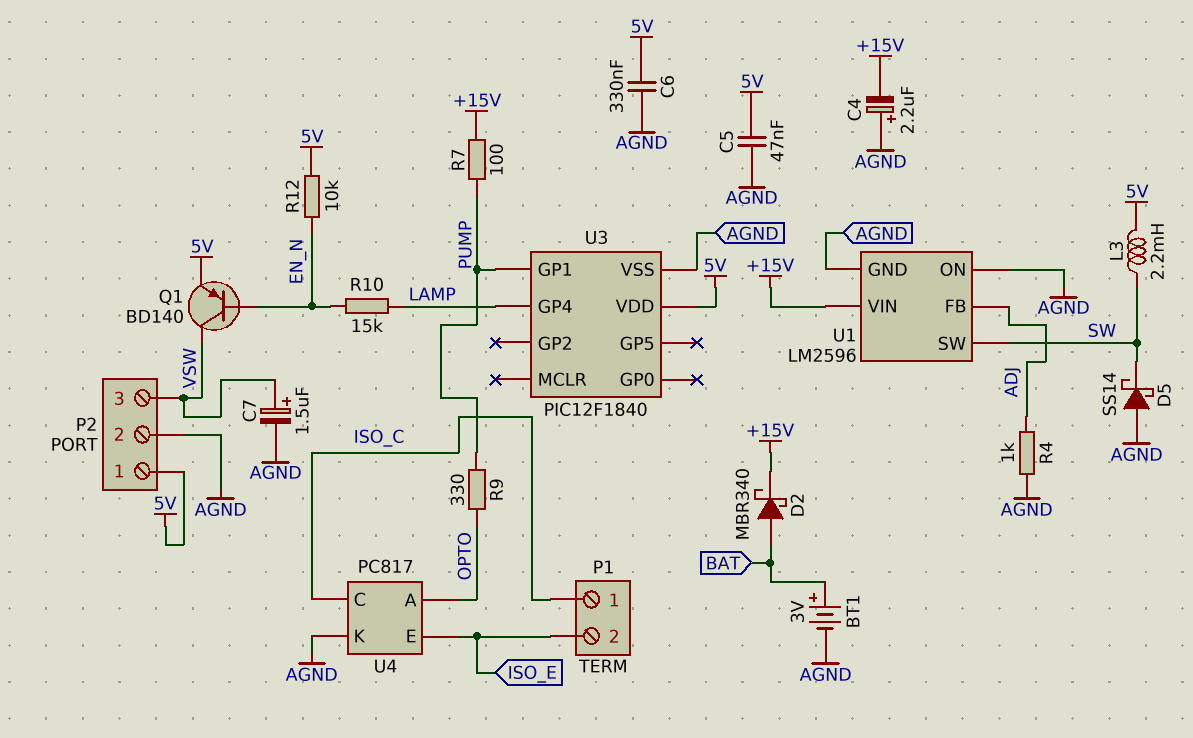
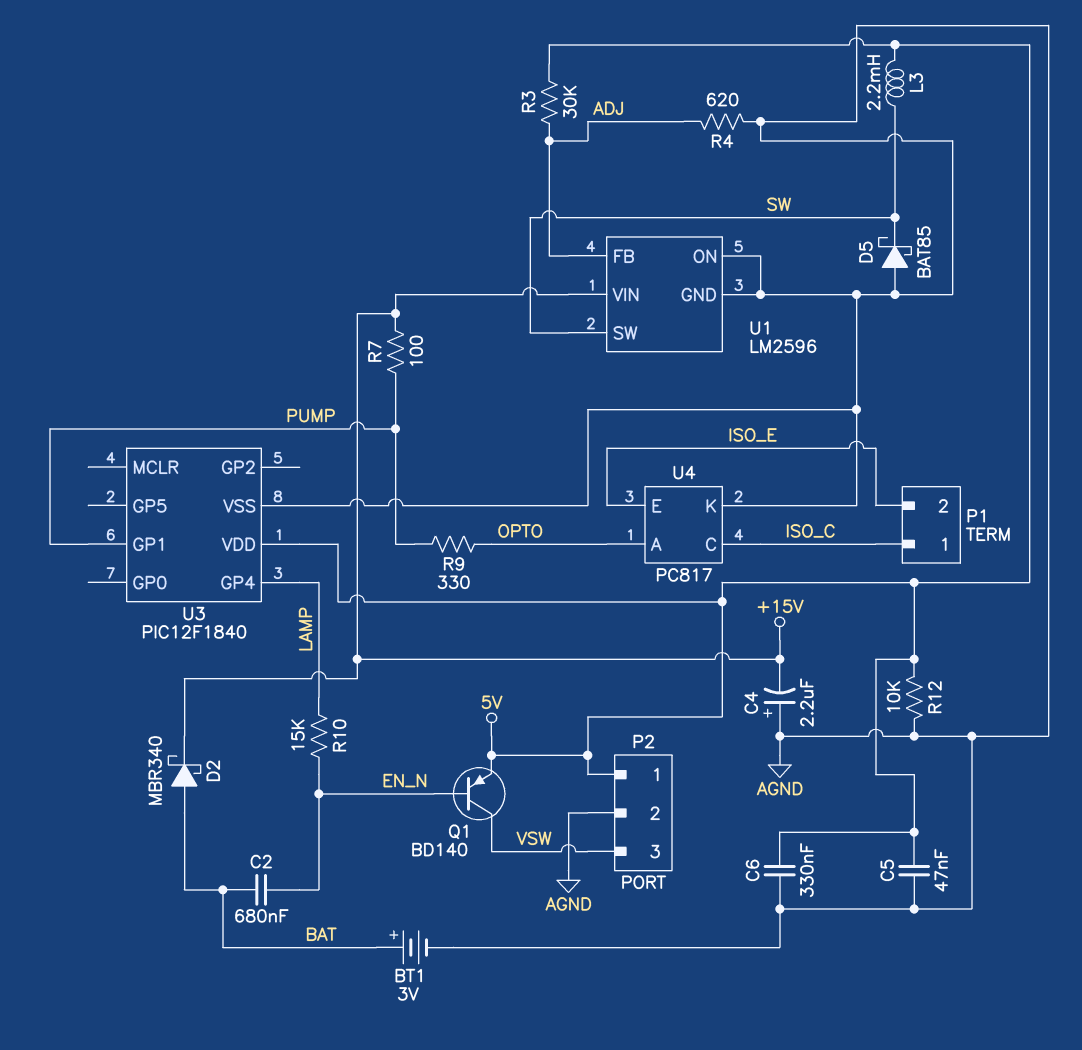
C2: none -> 680nF (BAT, EN_N)
C7: 1.5uF (plus VSW, minus AGND) -> none
D5: schottky SS14 (A AGND, K SW) -> schottky BAT85 (A AGND, K SW)
R3: none -> 30k (5V, ADJ)
R4: 1k (ADJ, AGND) -> 620 (ADJ, AGND)
R12: 10k (5V, EN_N) -> 10k (5V, AGND)

